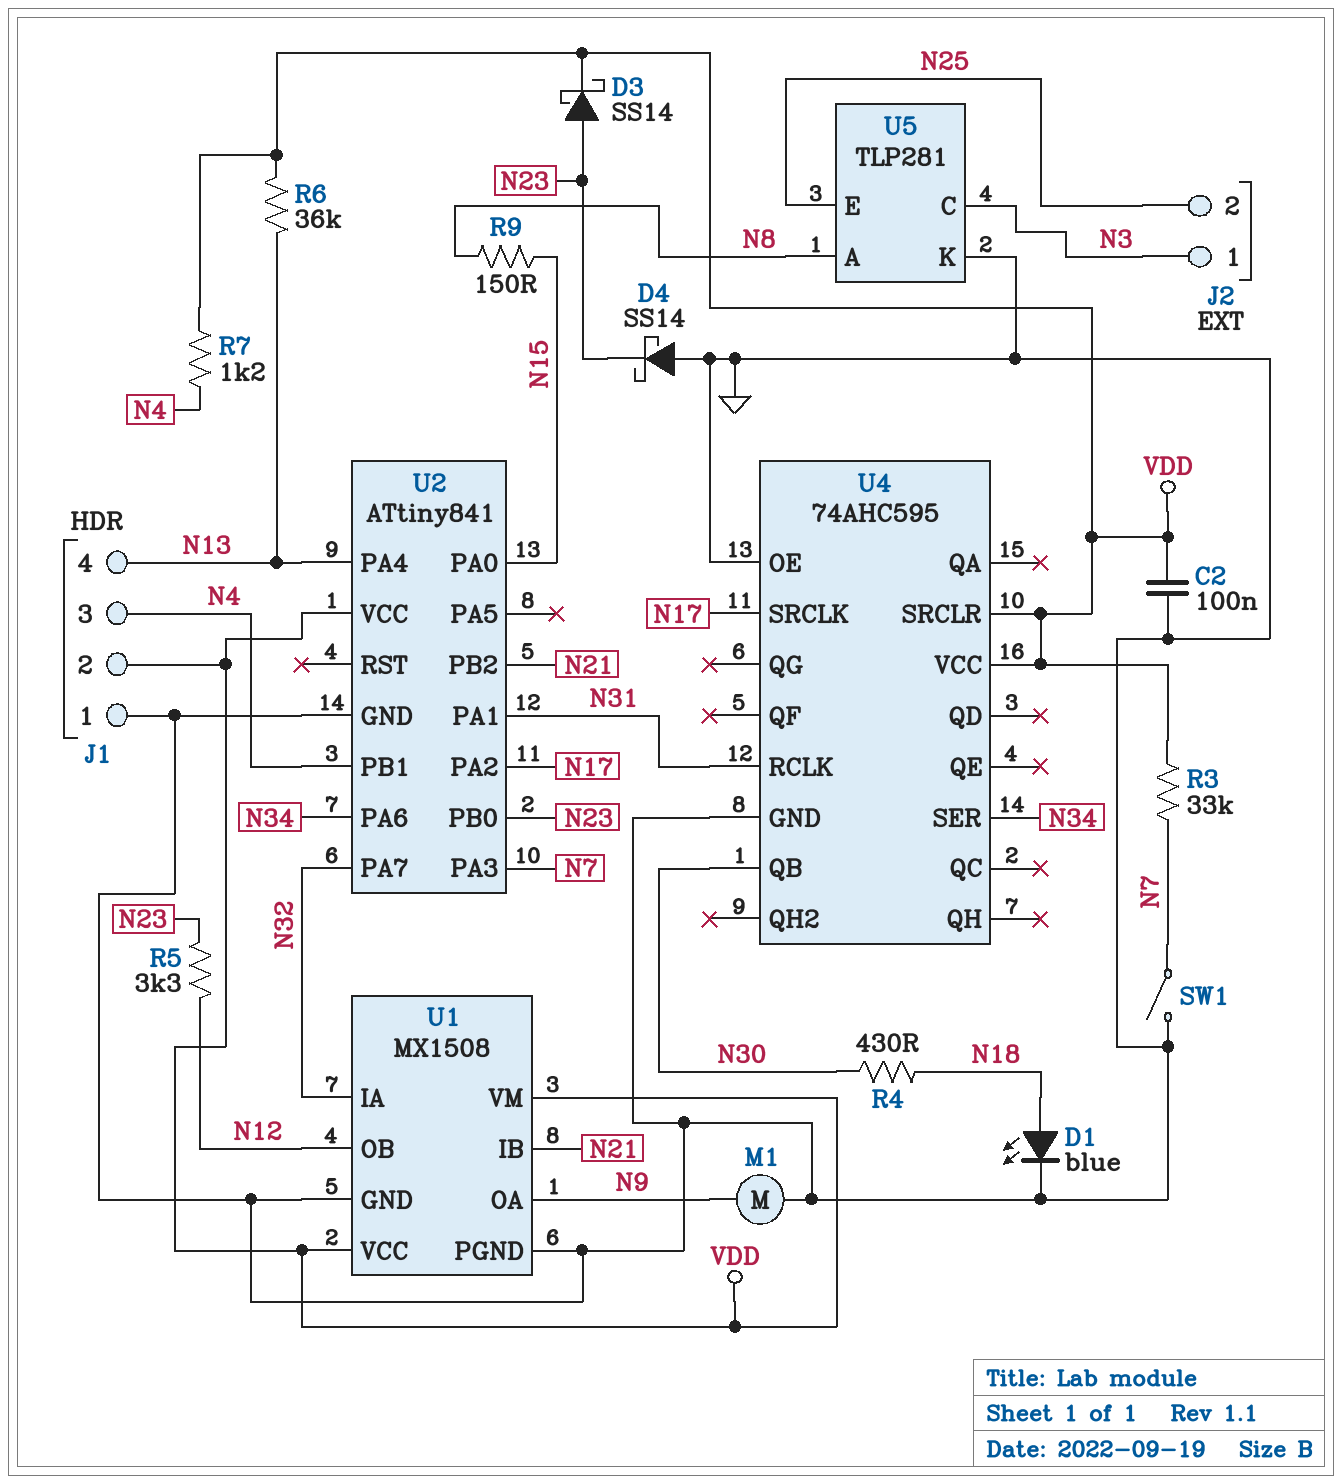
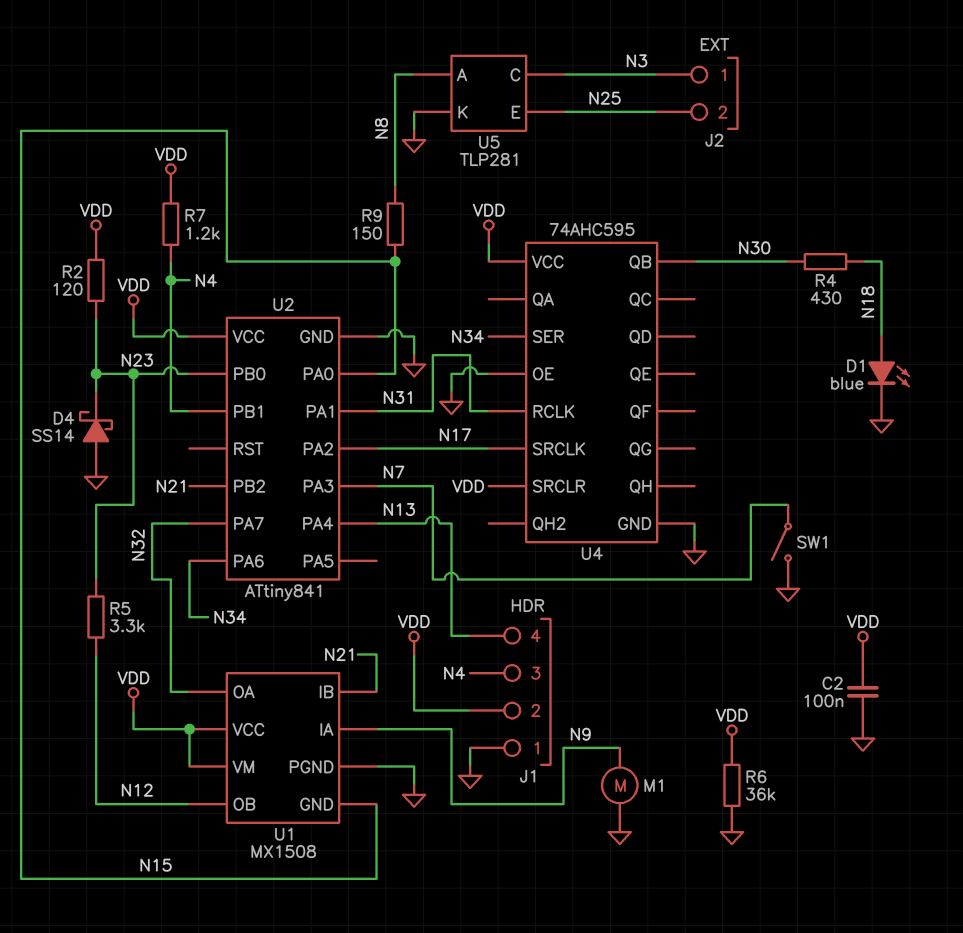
D3: schottky SS14 (A N23, K VDD) -> none
R2: none -> 120 (N23, VDD)
R3: 33k (N7, VDD) -> none
R6: 36k (N13, VDD) -> 36k (GND, VDD)
U1 pin GND: GND -> N15
U1 pin IA: N32 -> N9
U1 pin OA: N9 -> N32

